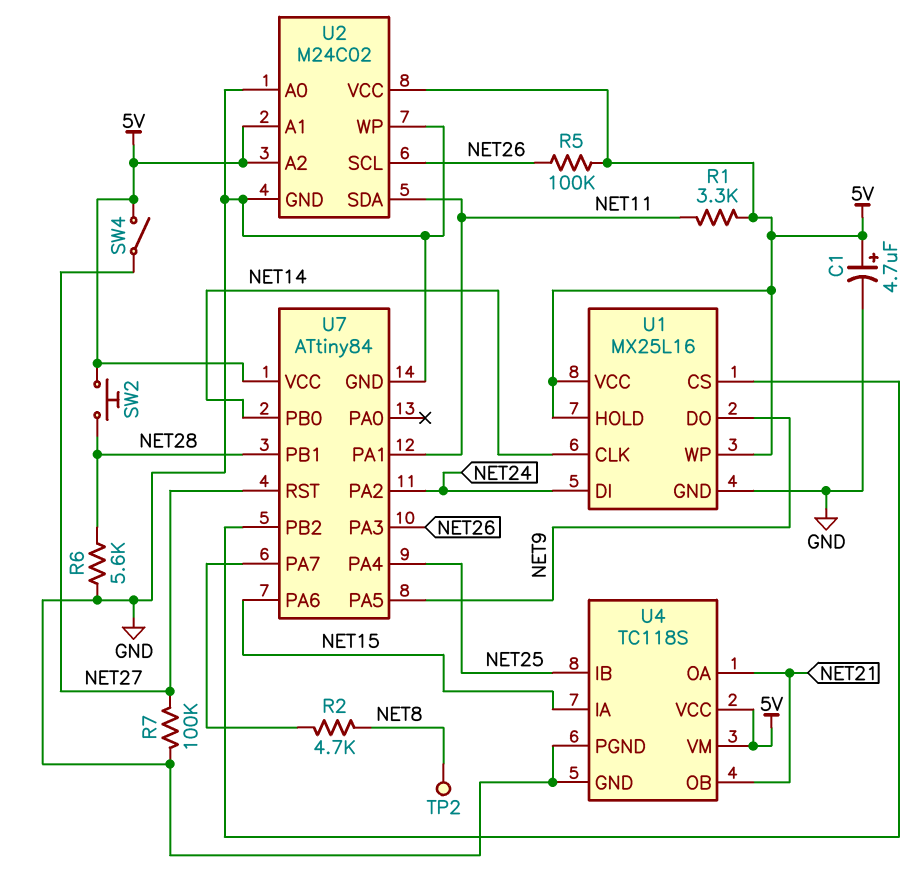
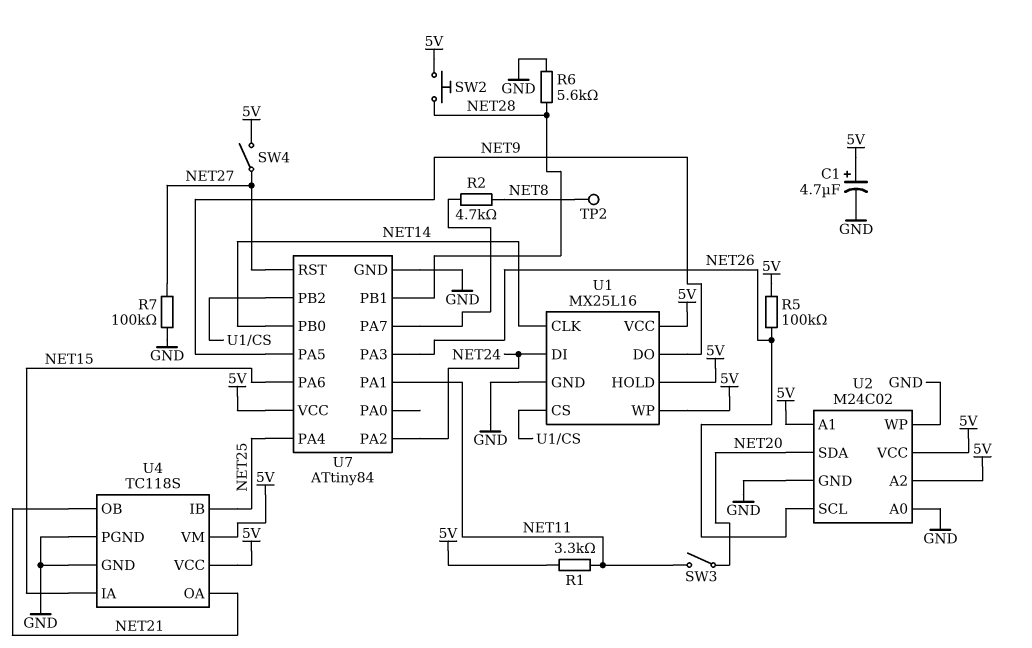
SW3: none -> switch (NET11, NET20)
U2 pin SDA: NET11 -> NET20

